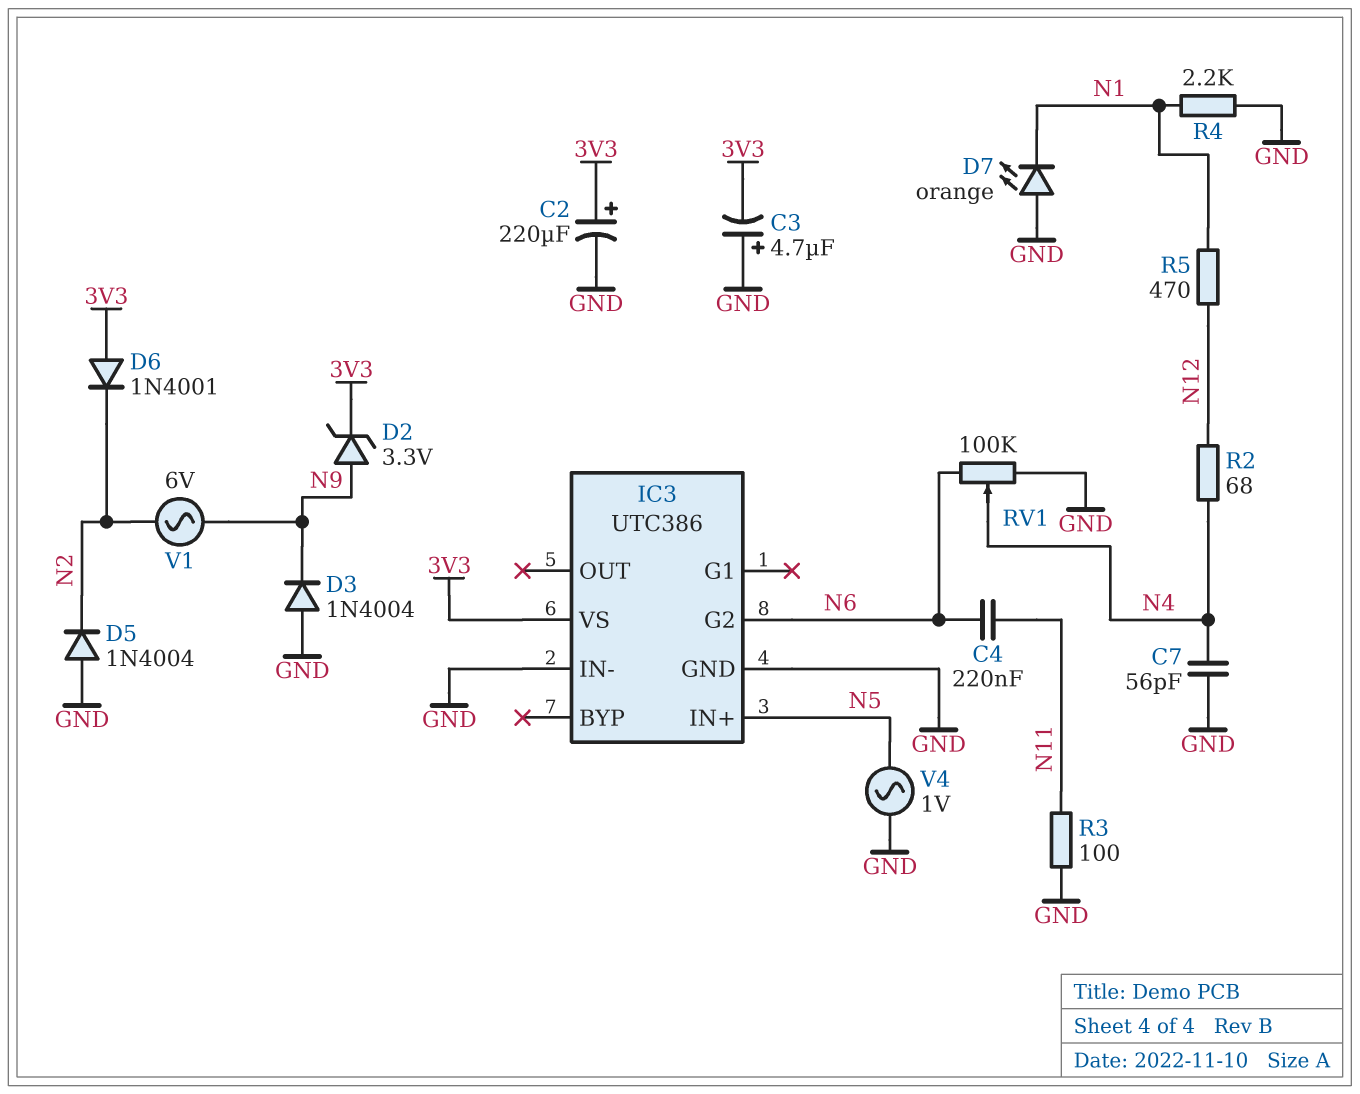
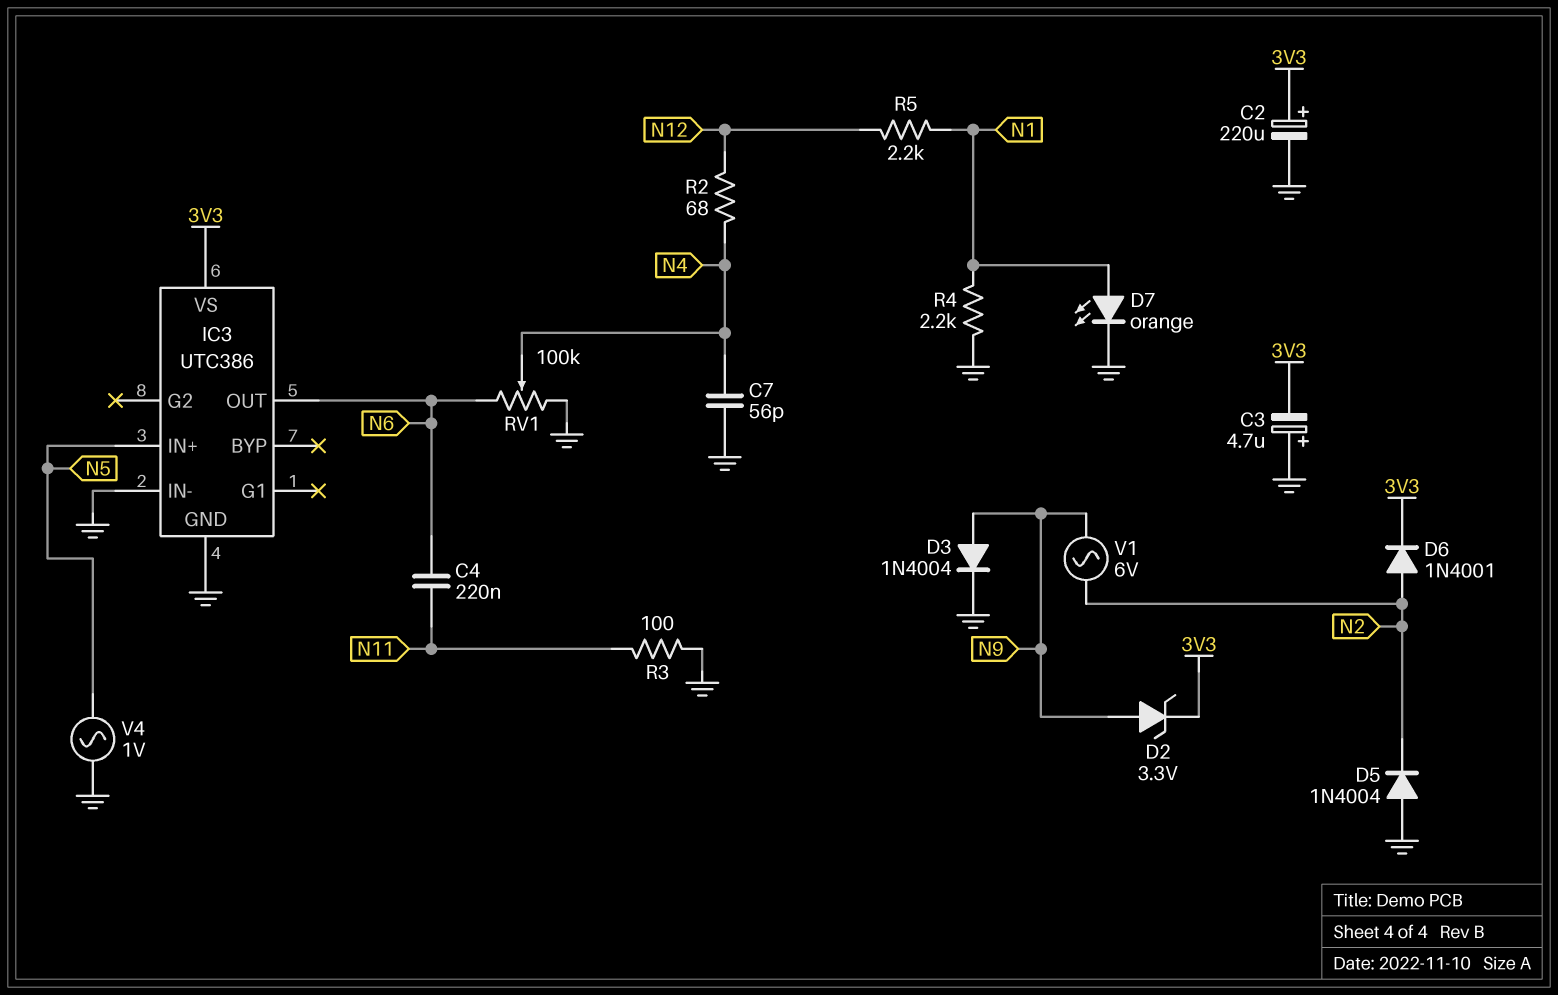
D3: diode 1N4004 (A GND, K N9) -> diode 1N4004 (A N9, K GND)
D6: diode 1N4001 (A 3V3, K N2) -> diode 1N4001 (A N2, K 3V3)
D7: LED orange (A GND, K N1) -> LED orange (A N1, K GND)
IC3 pin G2: N6 -> none
IC3 pin OUT: none -> N6
R5: 470 (N1, N12) -> 2.2k (N1, N12)

